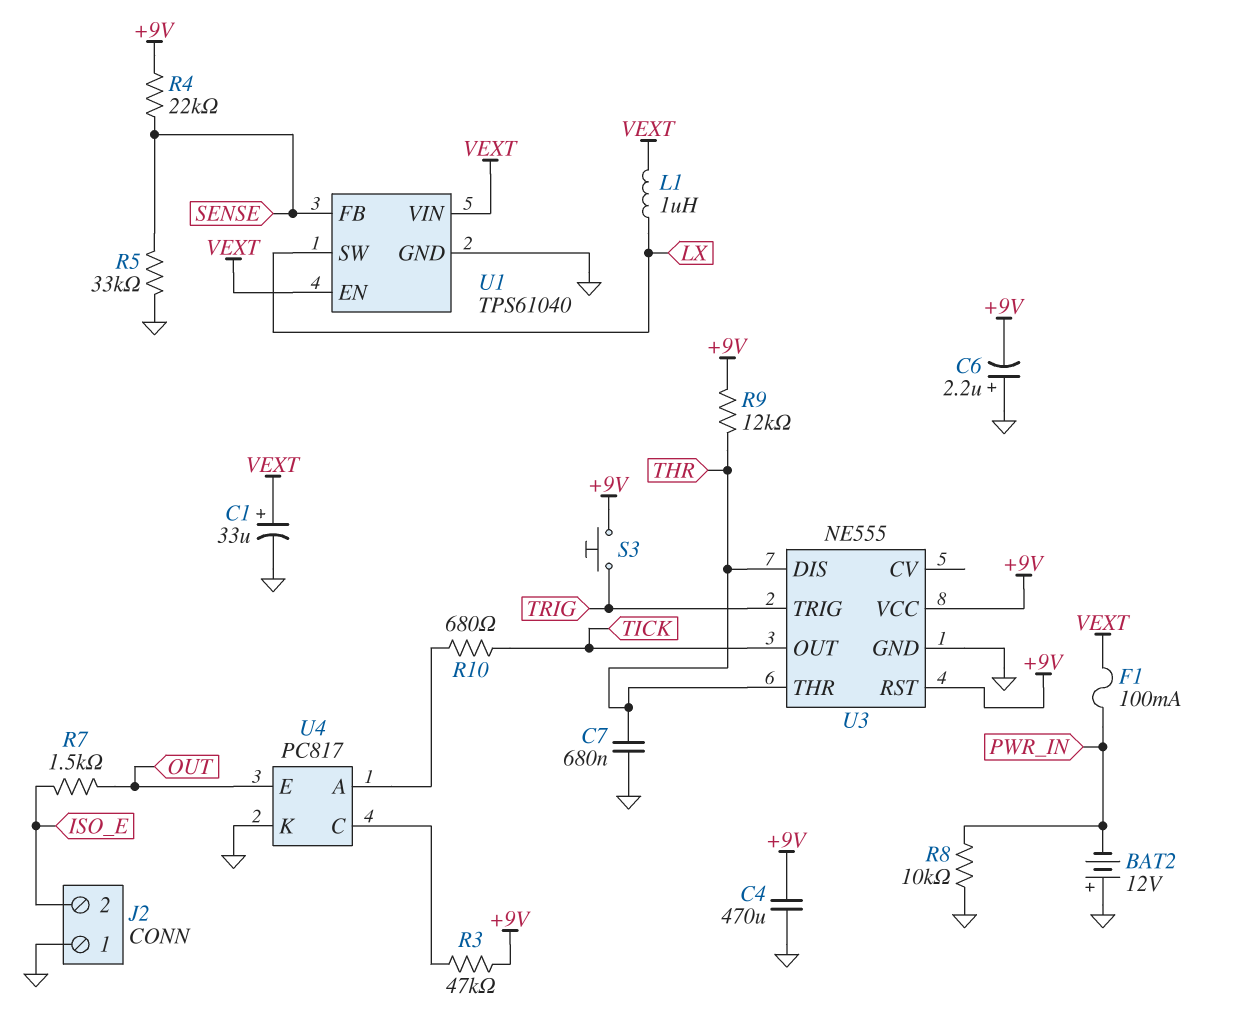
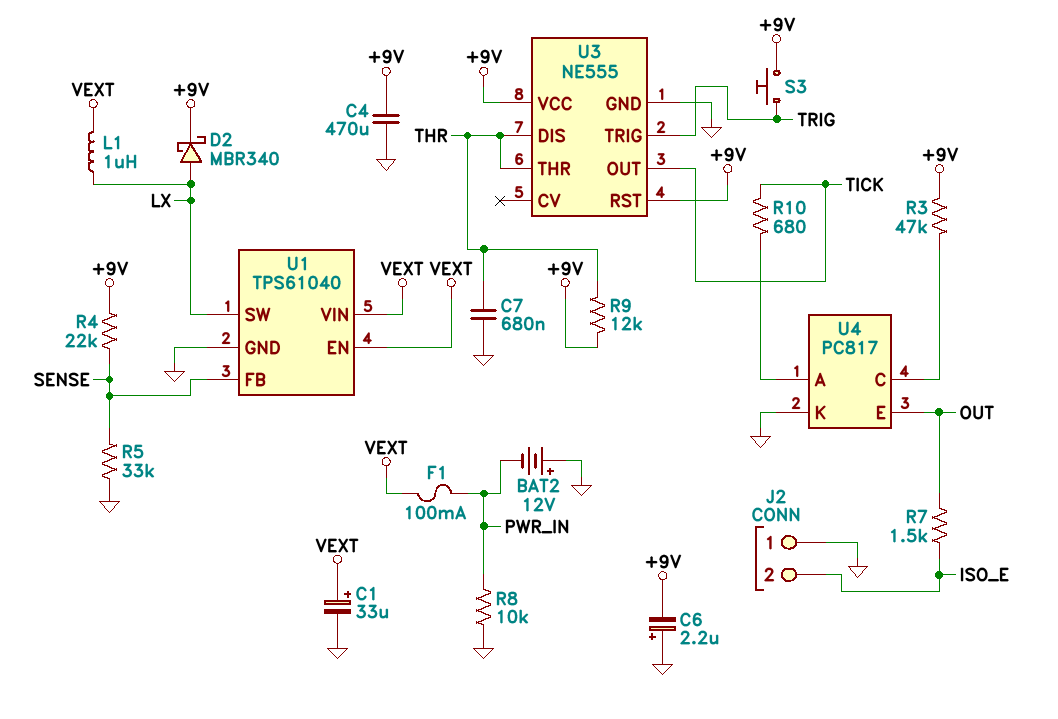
D2: none -> schottky MBR340 (A LX, K +9V)

